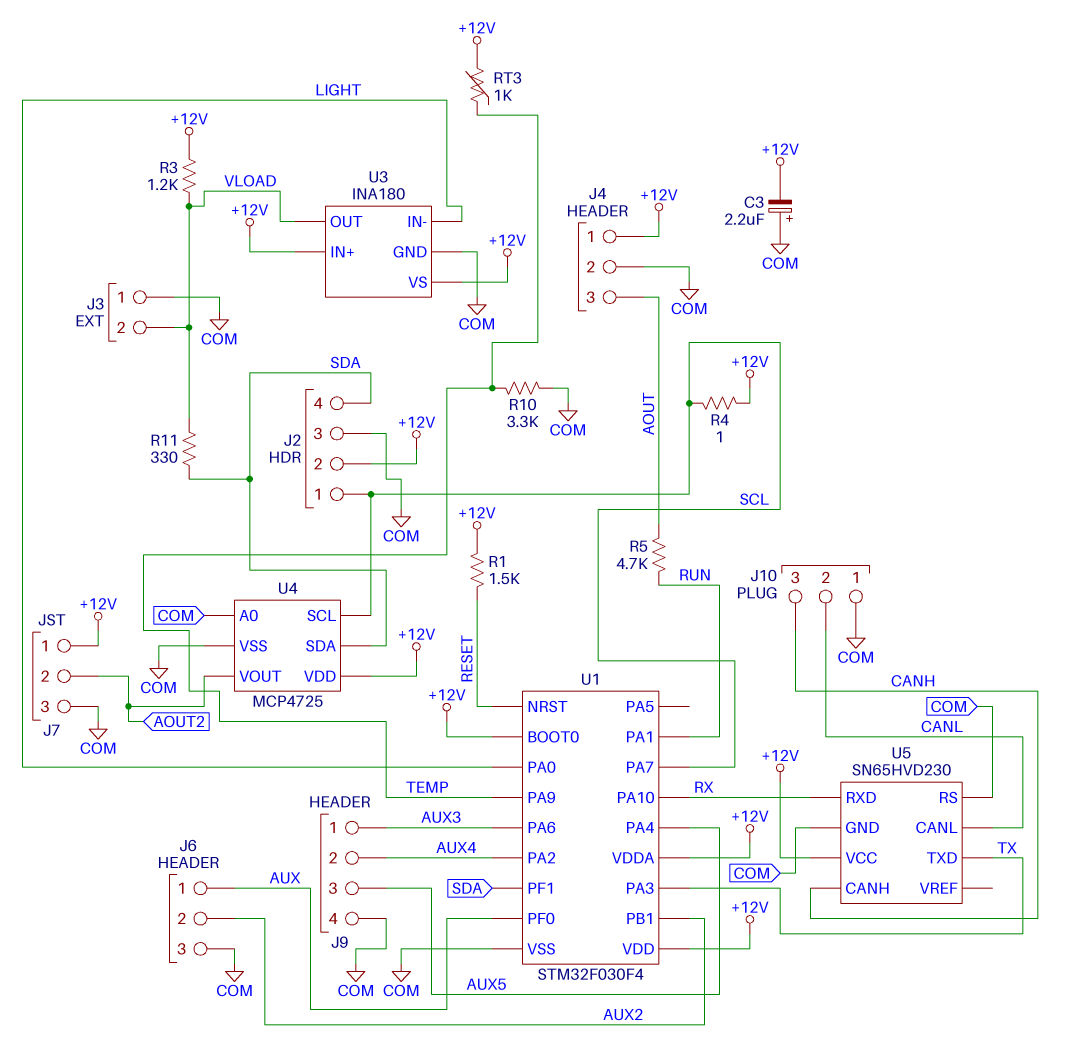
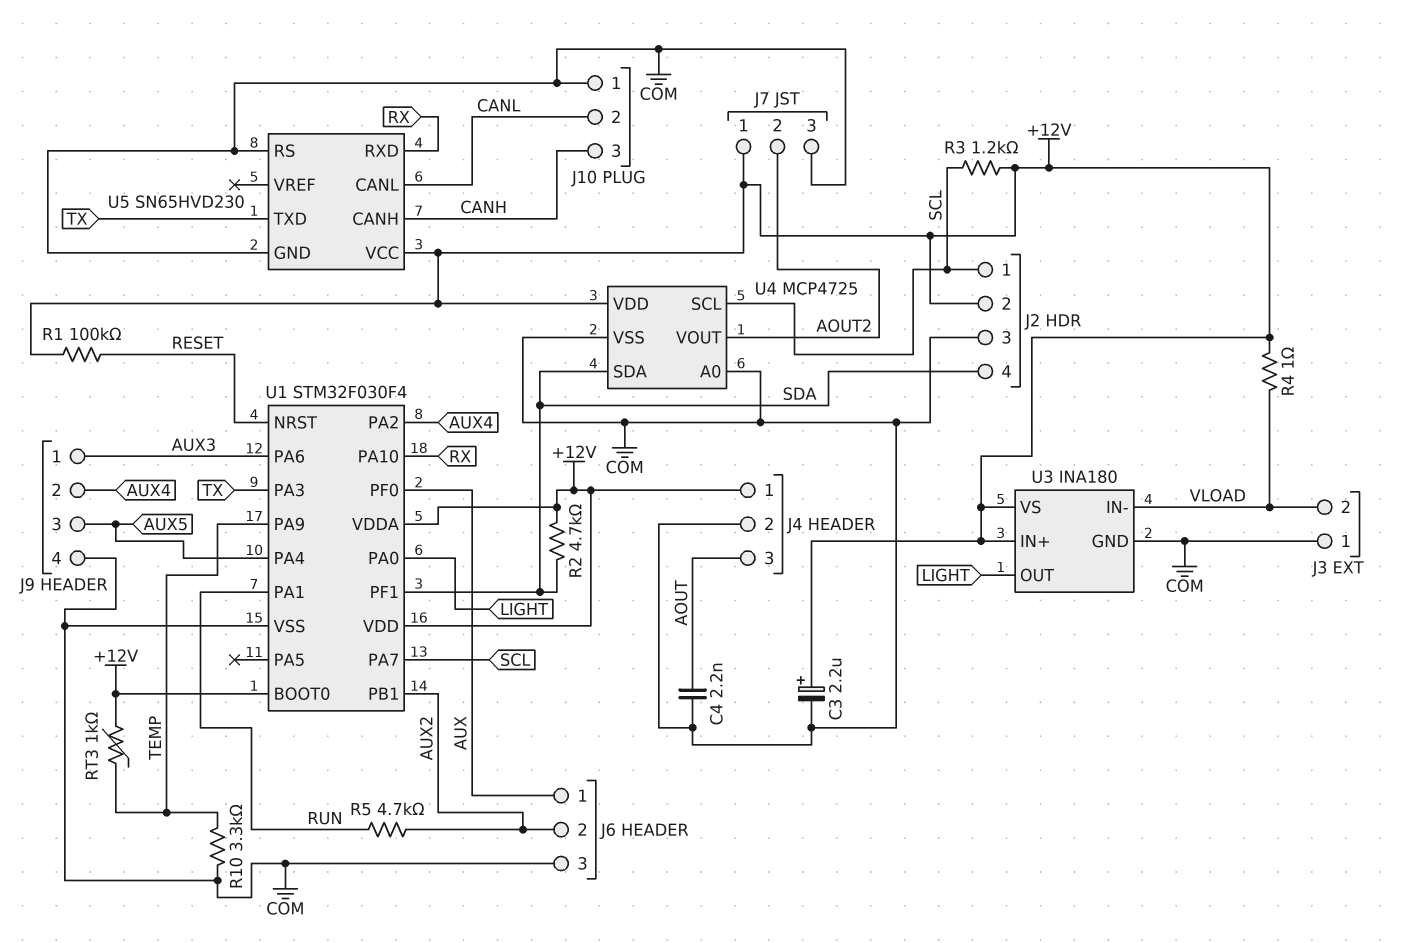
C3: 2.2uF (plus COM, minus +12V) -> 2.2uF (plus +12V, minus COM)
C4: none -> 2.2nF (AOUT, COM)
R1: 1.5k (+12V, RESET) -> 100k (+12V, RESET)
R2: none -> 4.7k (+12V, SDA)
R3: 1.2k (+12V, VLOAD) -> 1.2k (+12V, SCL)
R4: 1 (+12V, SCL) -> 1 (+12V, VLOAD)
R5: 4.7k (AOUT, RUN) -> 4.7k (AUX2, RUN)
R11: 330 (SDA, VLOAD) -> none
U3 pin IN-: LIGHT -> VLOAD
U3 pin OUT: VLOAD -> LIGHT

